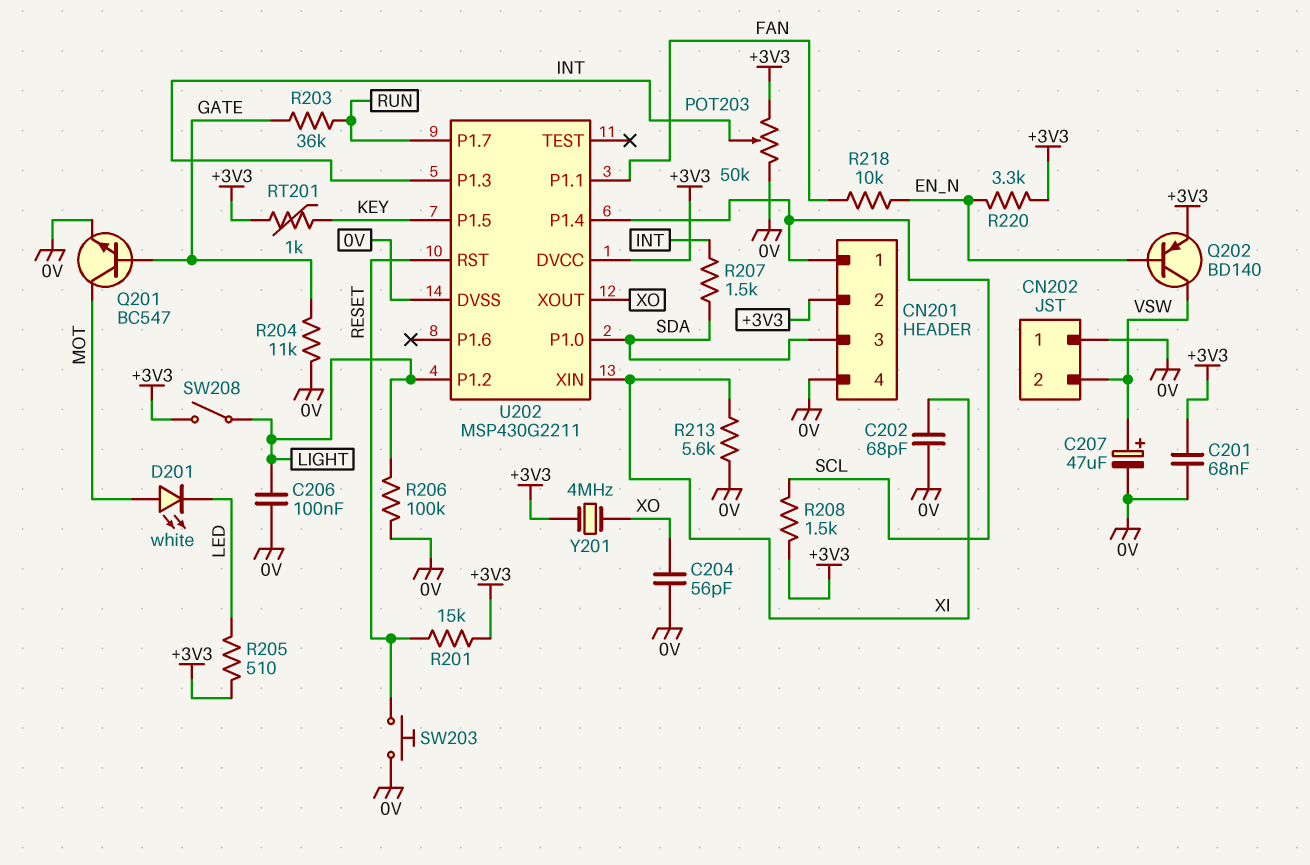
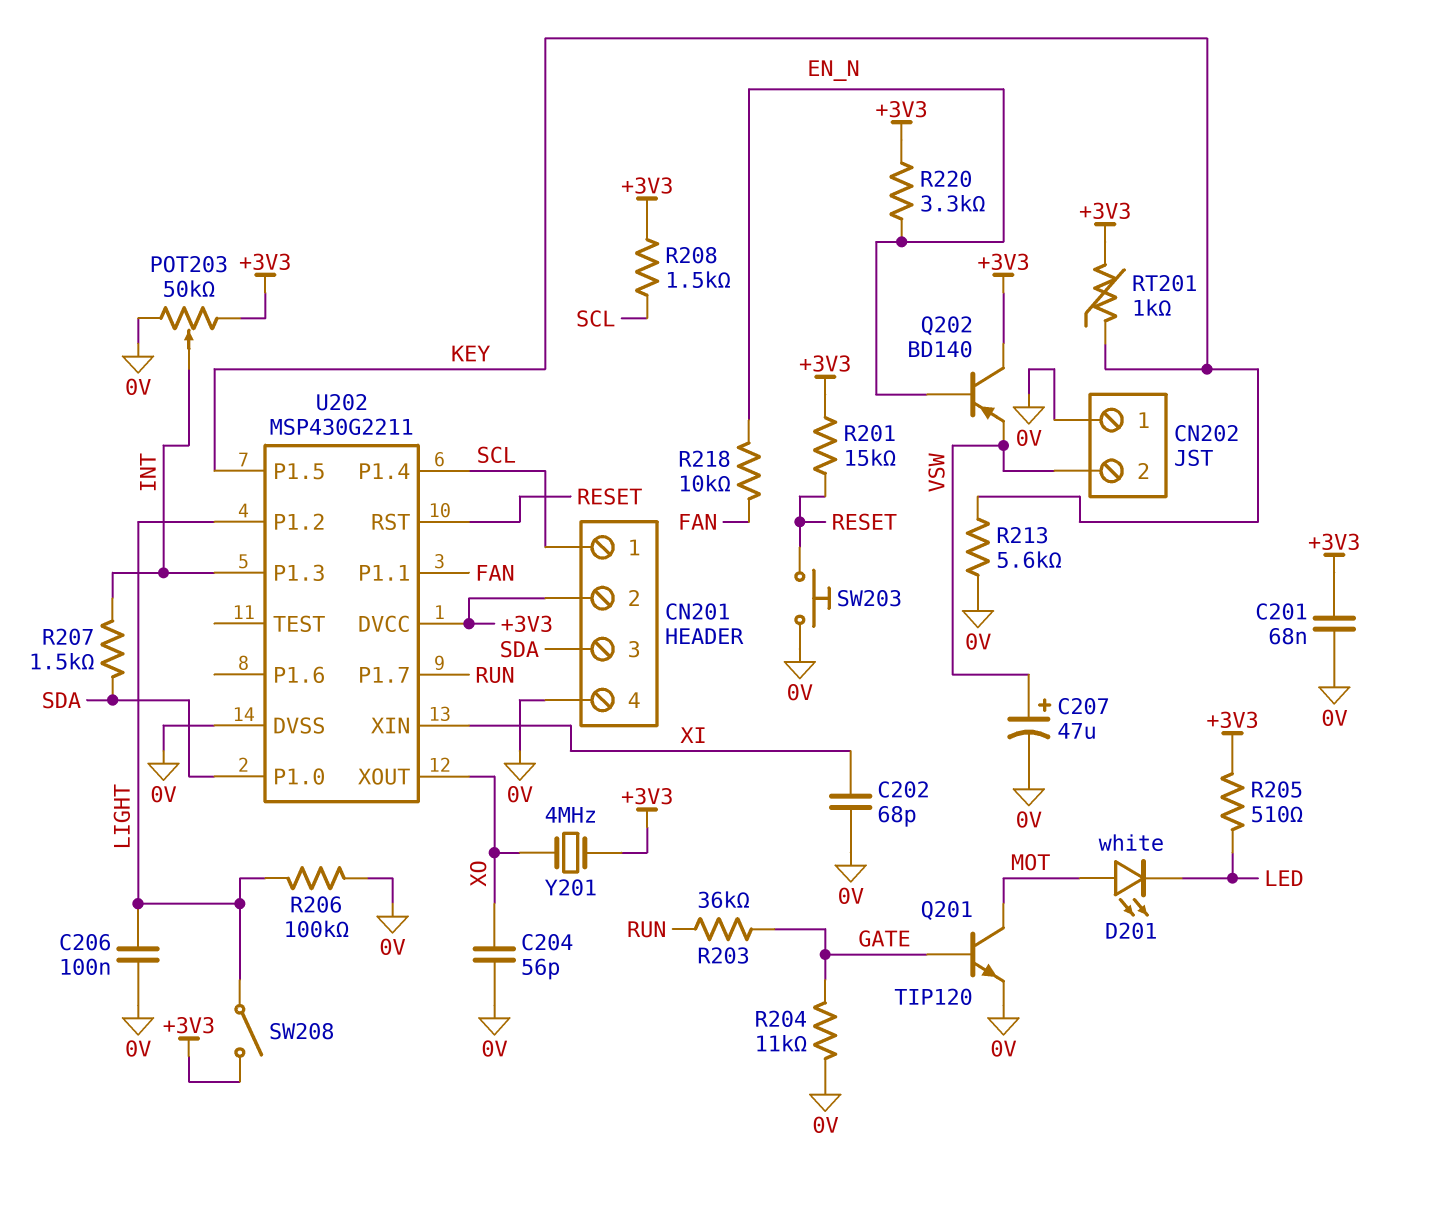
Q201: NPN BC547 (B GATE, C MOT, E 0V) -> NPN TIP120 (B GATE, C MOT, E 0V)
Q202: PNP BD140 (B EN_N, C VSW, E +3V3) -> PNP BD140 (B EN_N, C +3V3, E VSW)
R213: 5.6k (0V, XI) -> 5.6k (0V, KEY)

